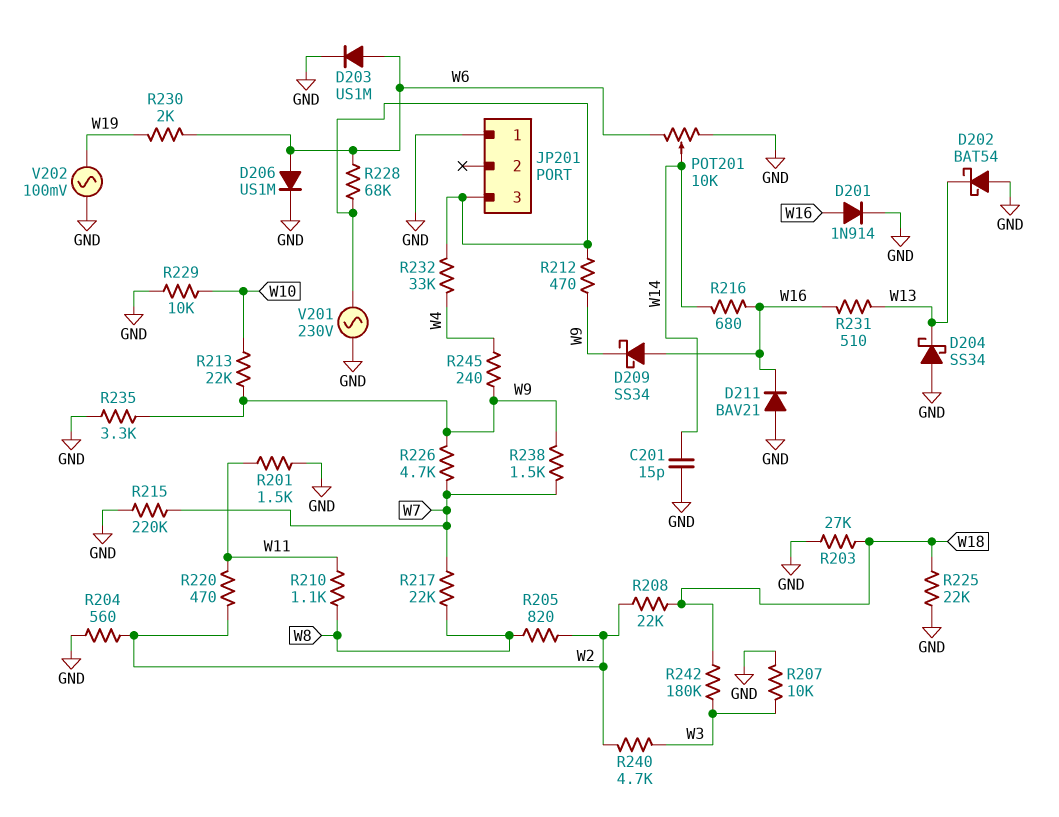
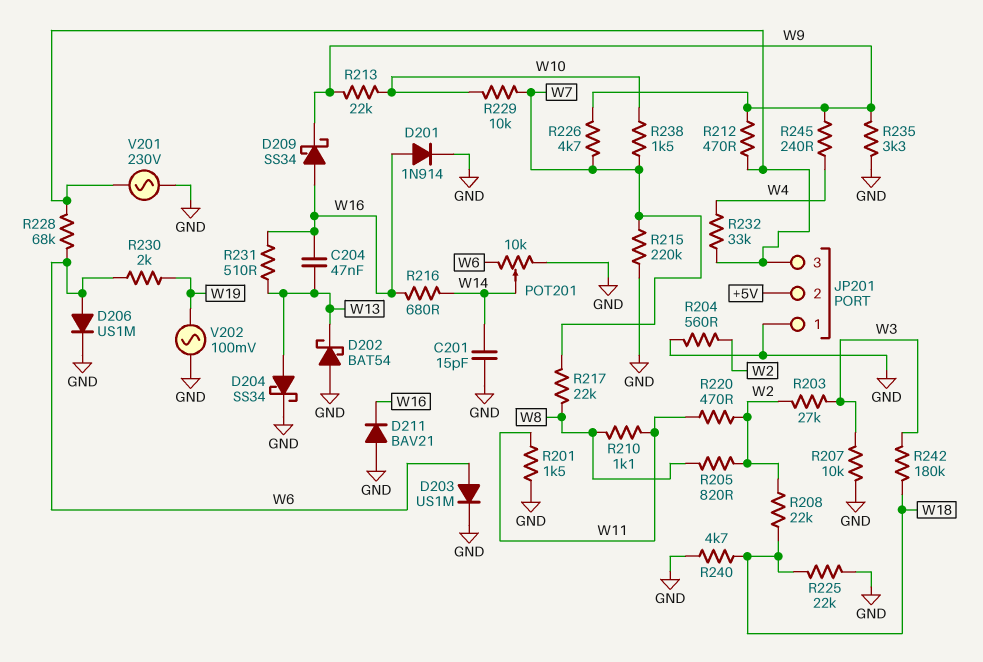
C204: none -> 47nF (W13, W16)
D204: schottky SS34 (A GND, K W13) -> schottky SS34 (A W13, K GND)
JP201 pin 2: none -> +5V
R203: 27k (GND, W18) -> 27k (W2, W3)
R229: 10k (GND, W10) -> 10k (W7, W10)
R238: 1.5k (W7, W9) -> 1.5k (W7, W10)
R240: 4.7k (W2, W3) -> 4.7k (GND, W18)

